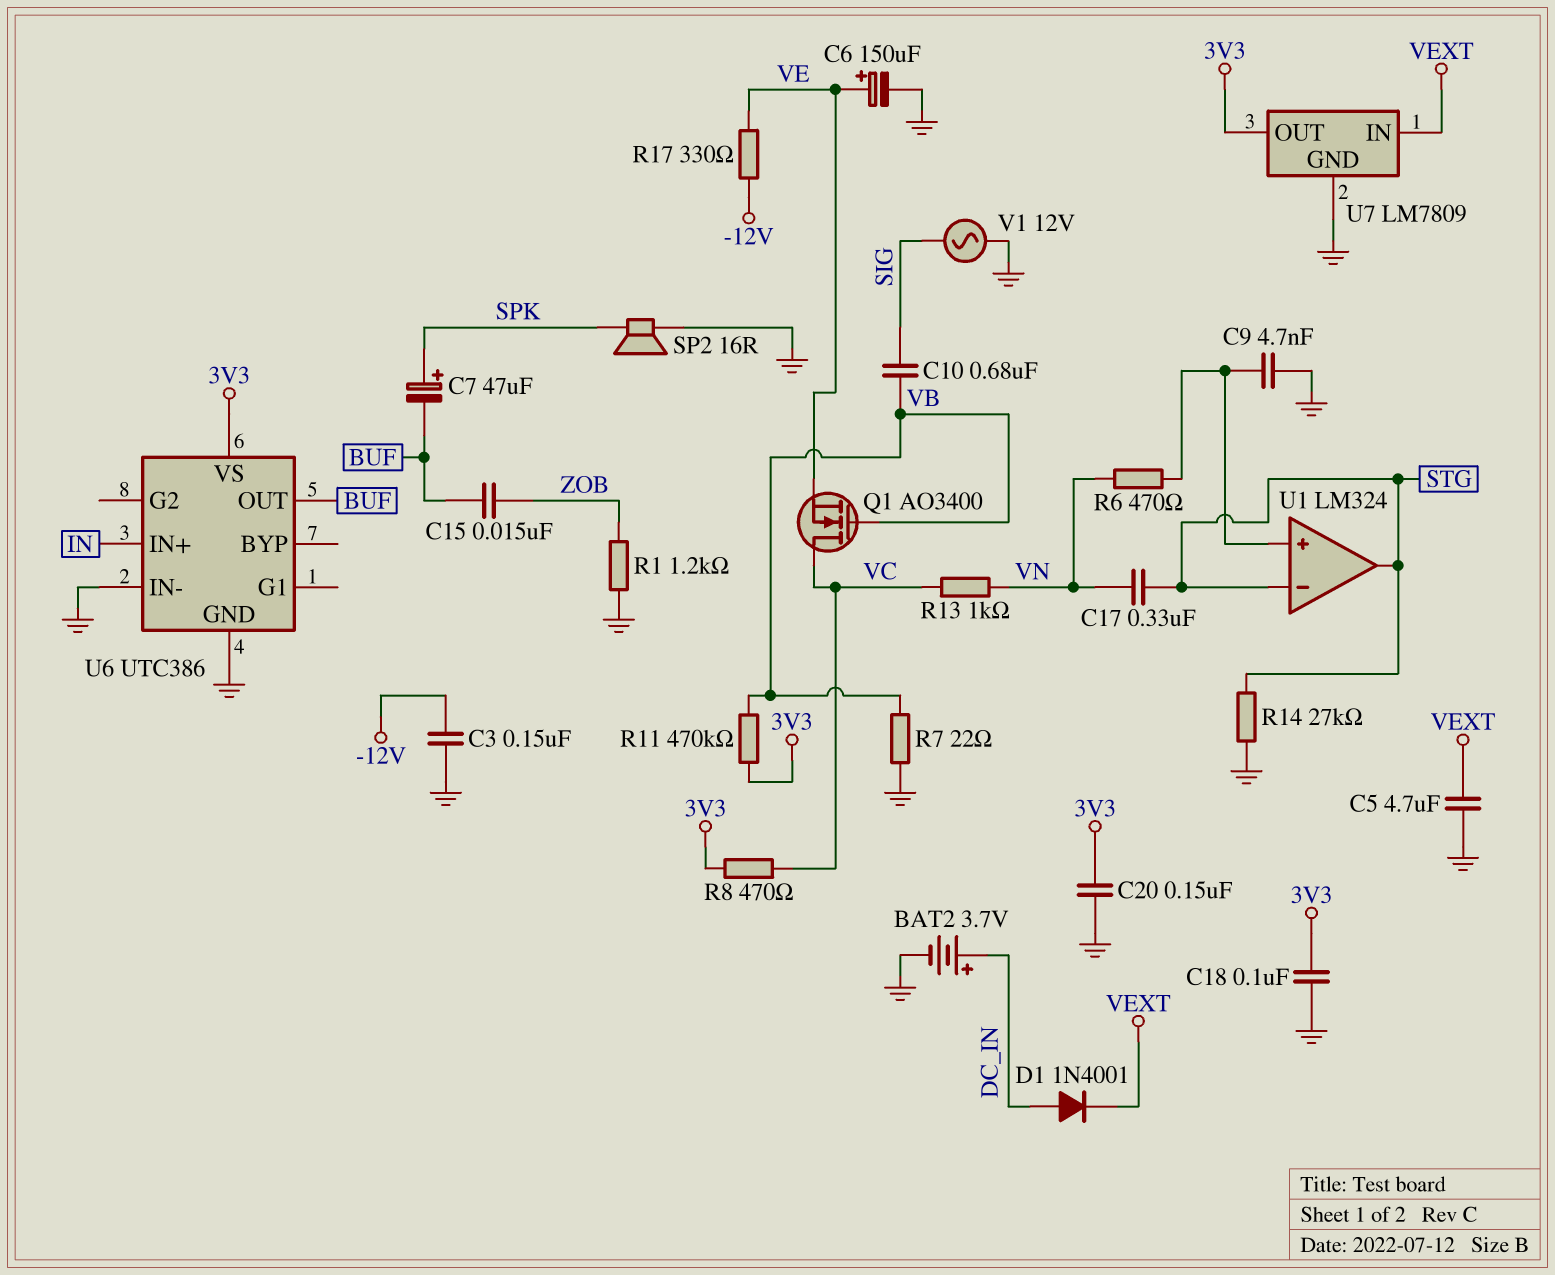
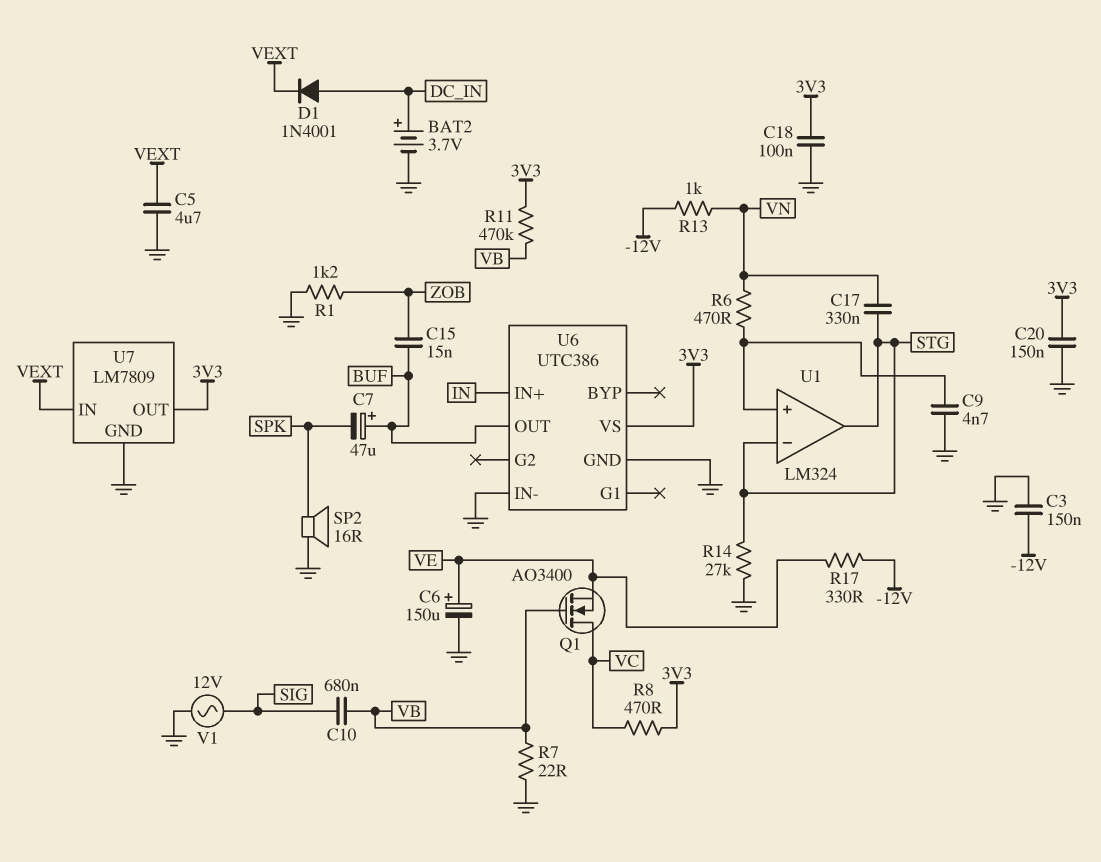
C7: 47uF (plus SPK, minus BUF) -> 47uF (plus BUF, minus SPK)
R13: 1k (VC, VN) -> 1k (-12V, VN)

